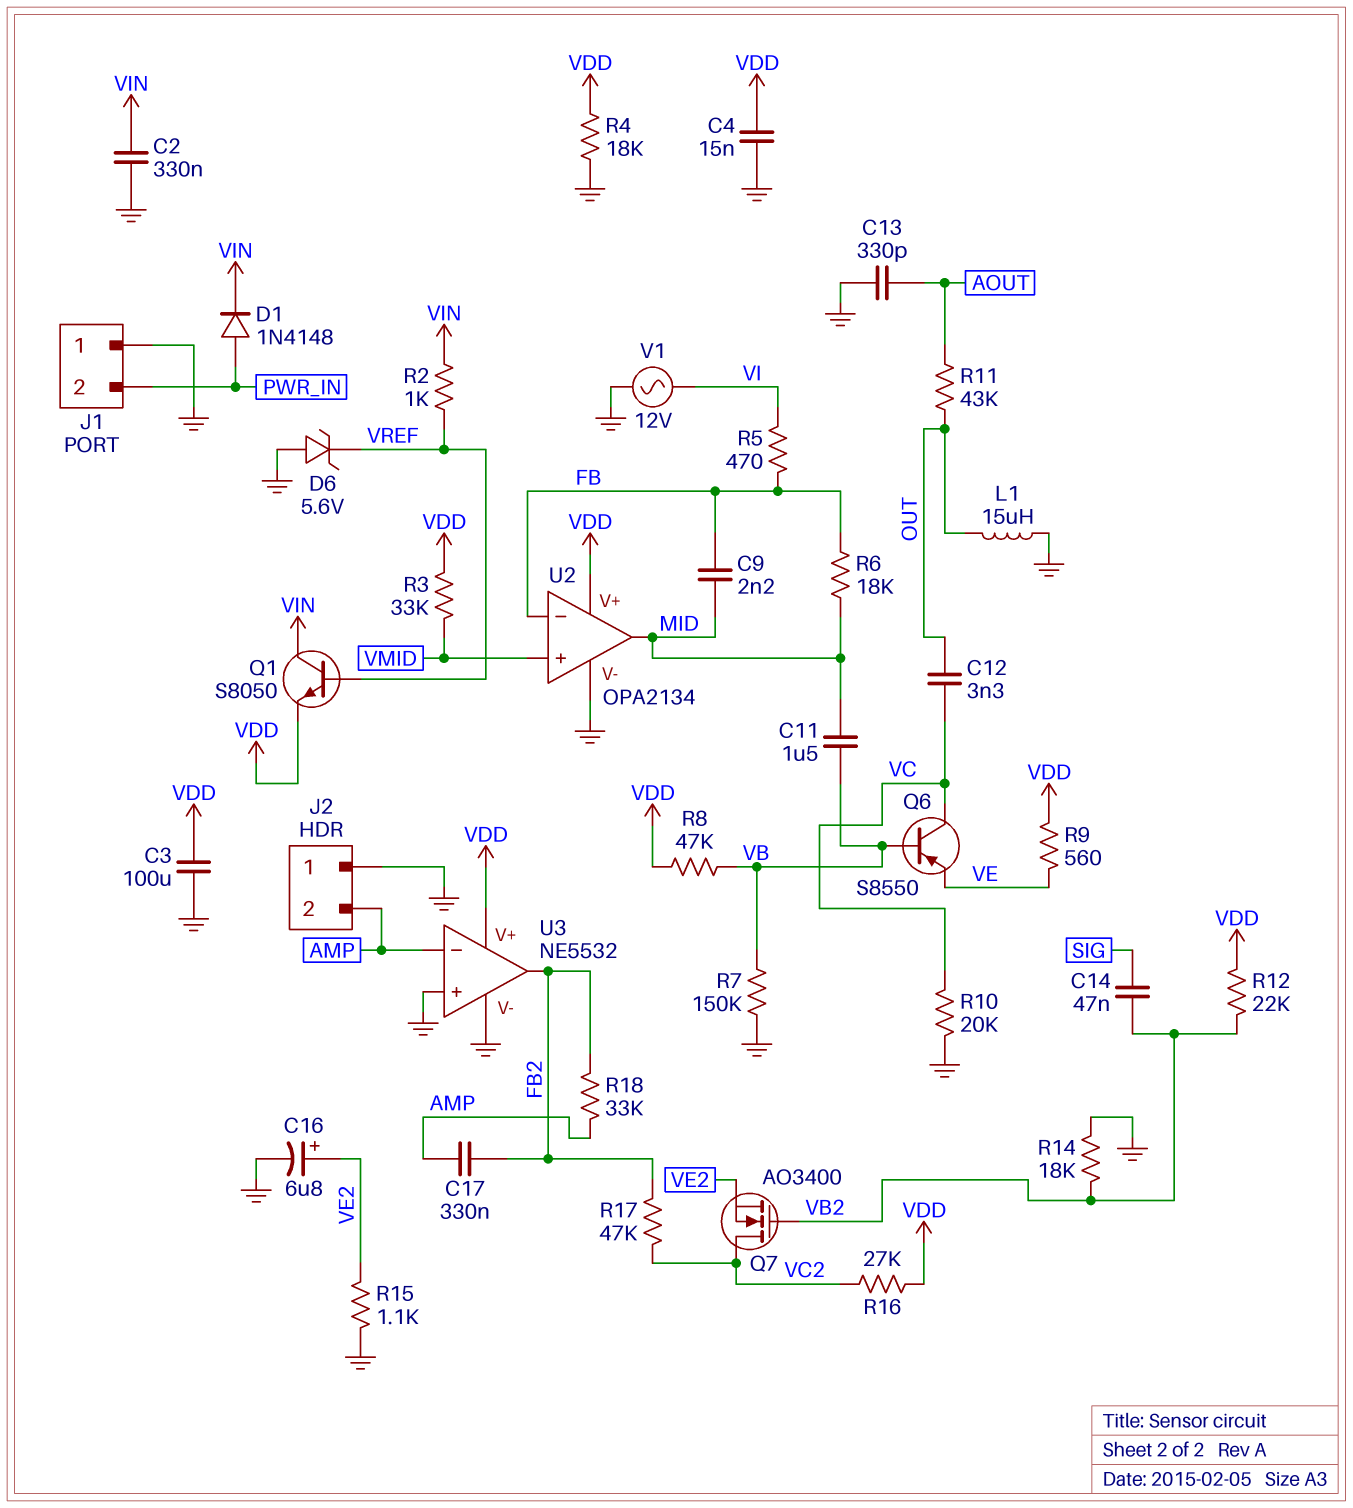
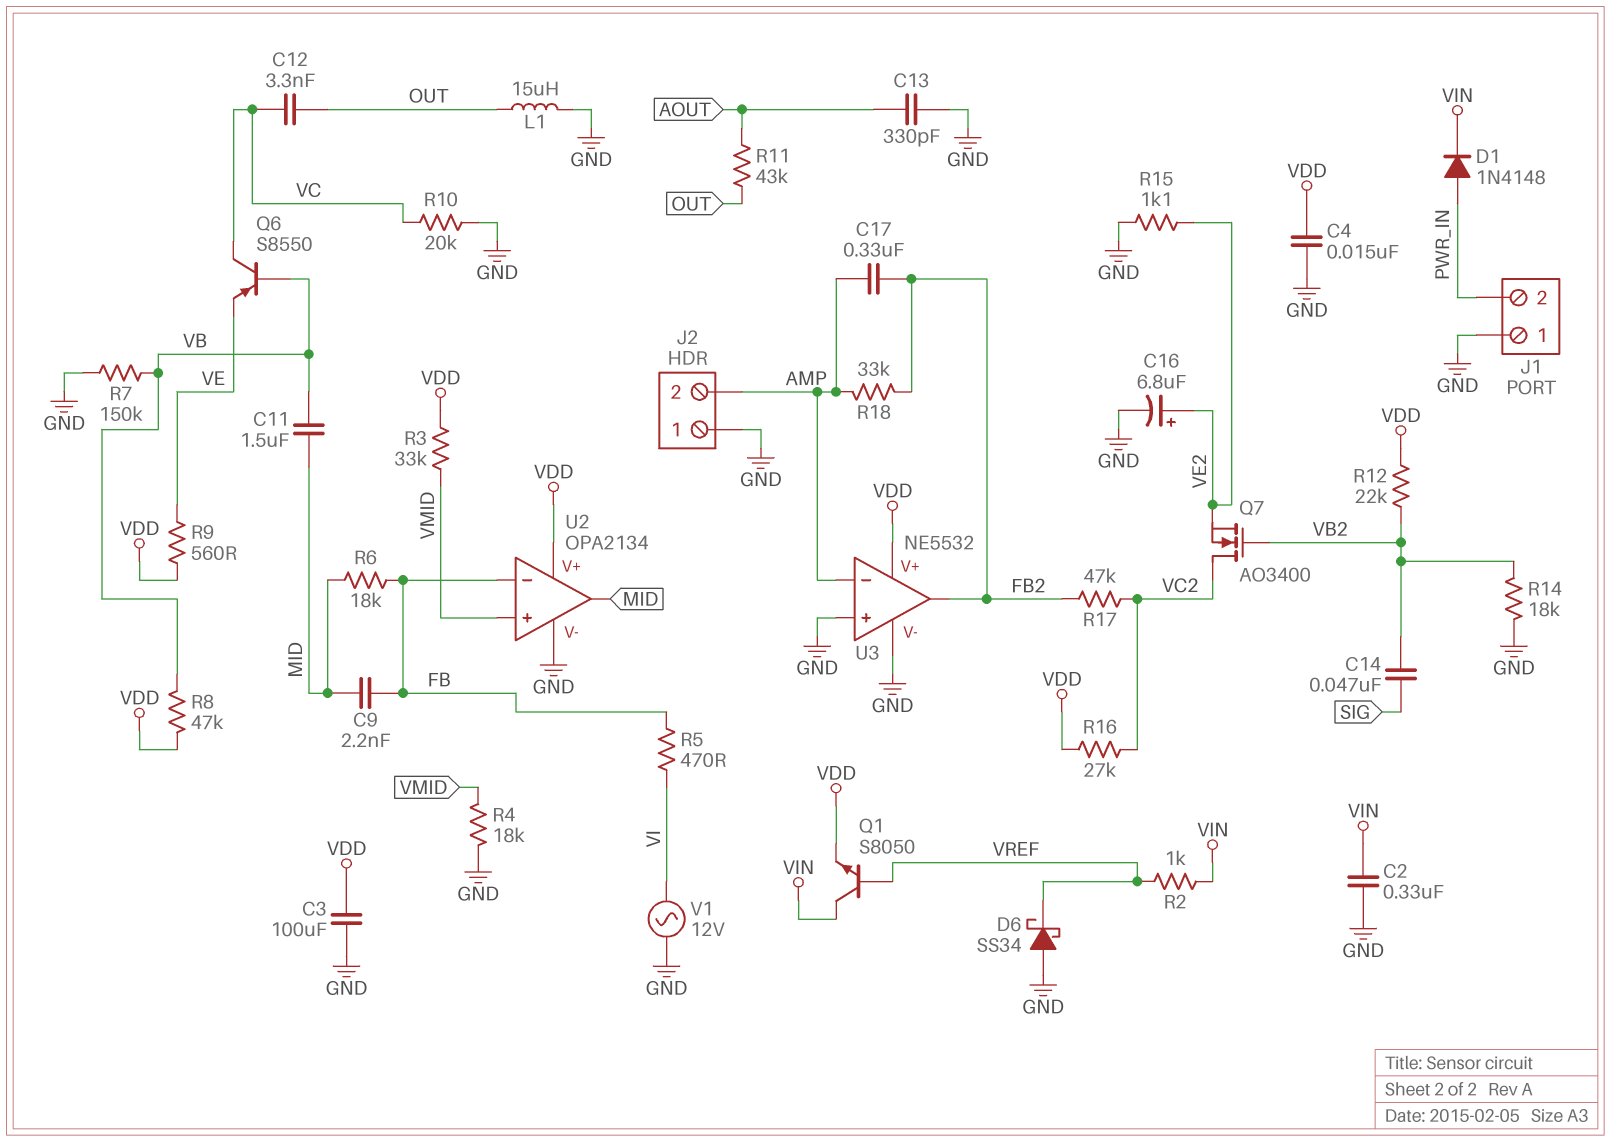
D6: zener 5.6V (A GND, K VREF) -> schottky SS34 (A GND, K VREF)
R4: 18k (GND, VDD) -> 18k (GND, VMID)

